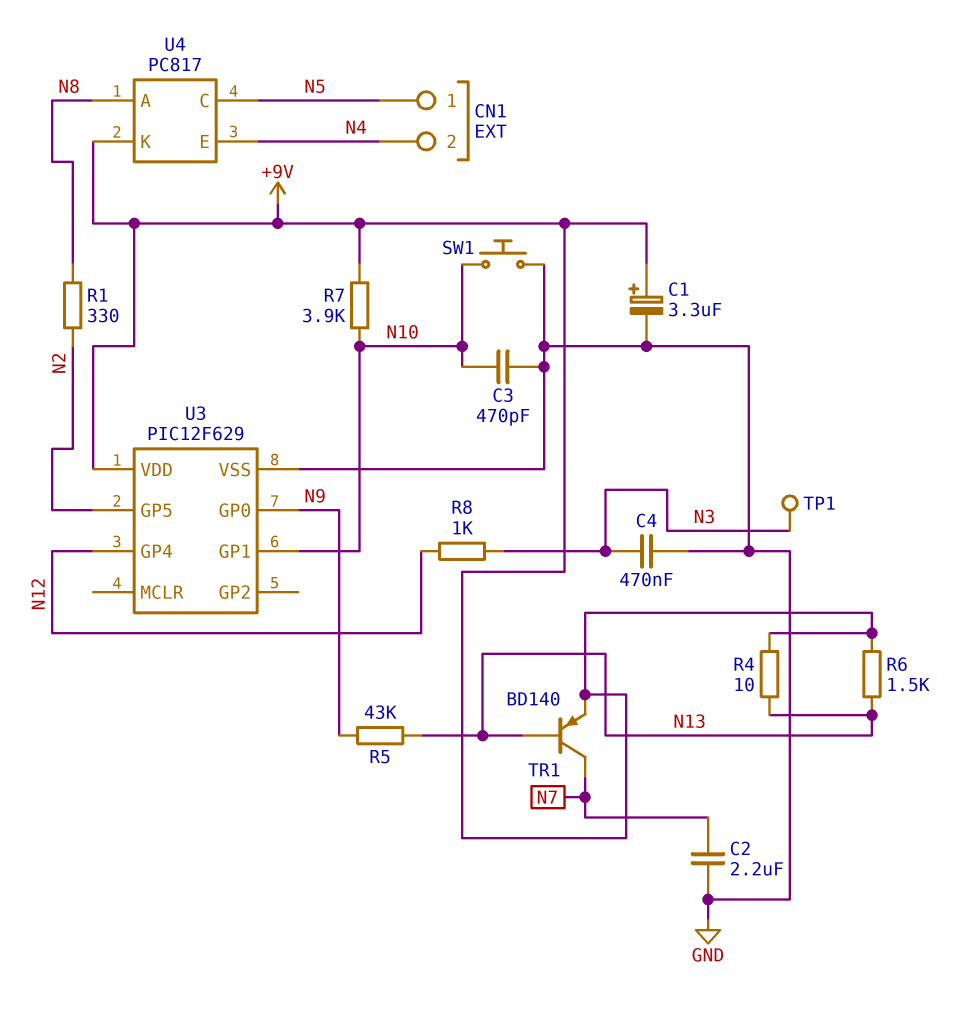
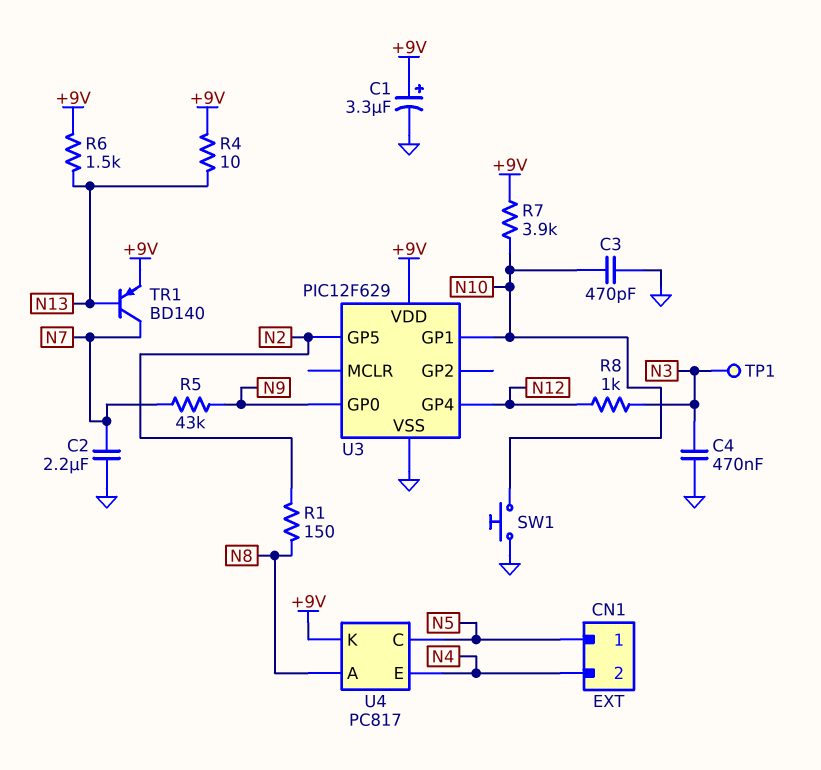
R1: 330 (N2, N8) -> 150 (N2, N8)
R5: 43k (N9, N13) -> 43k (N7, N9)

